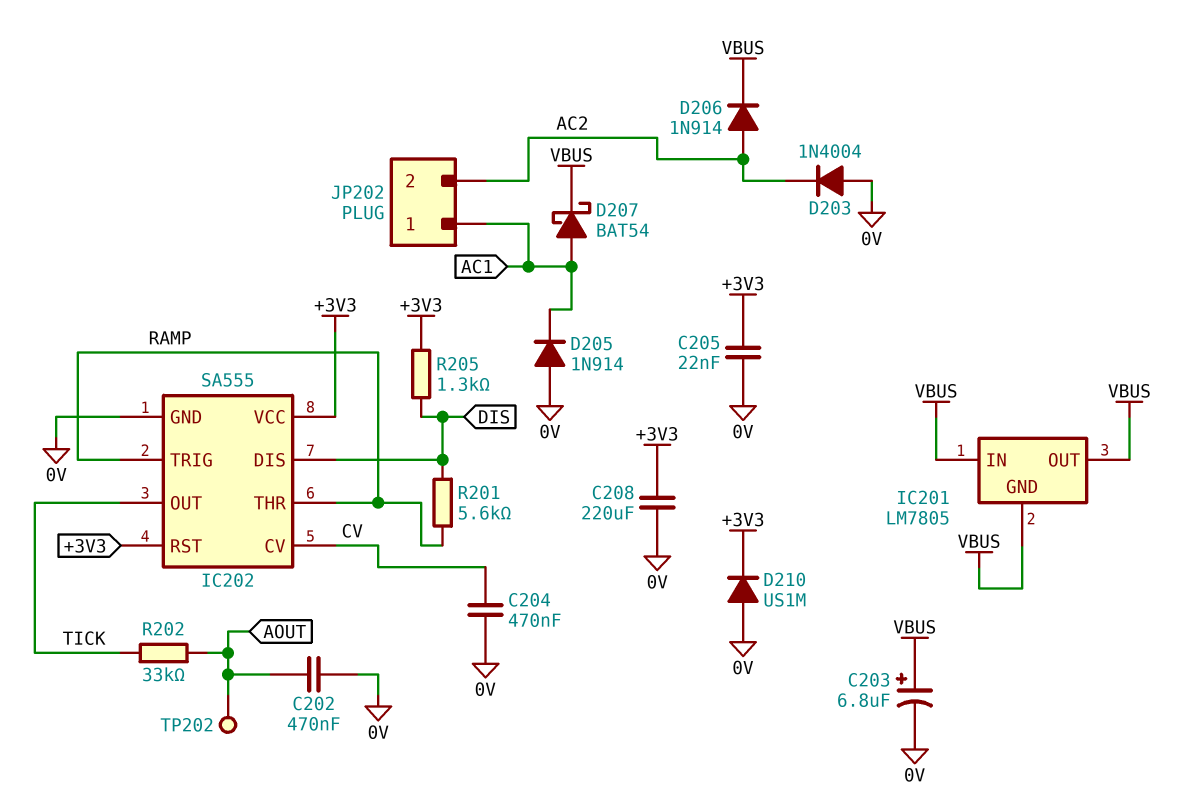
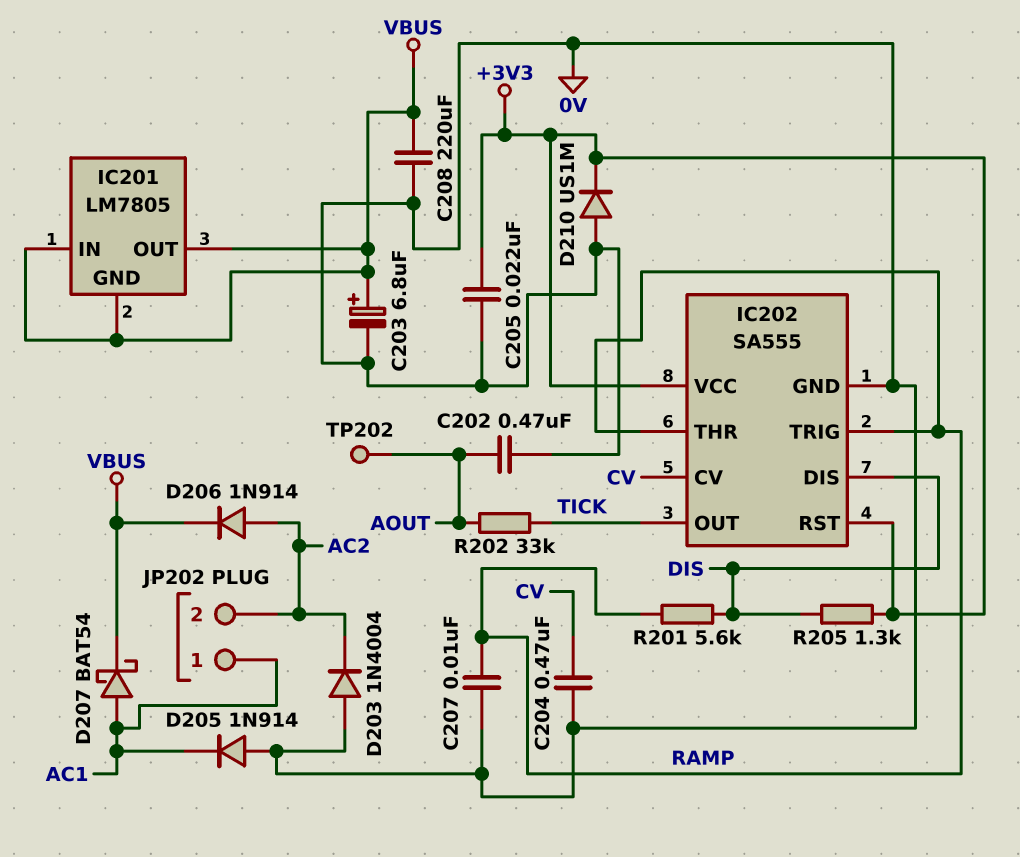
C207: none -> 10nF (0V, RAMP)
C208: 220uF (+3V3, 0V) -> 220uF (0V, VBUS)

